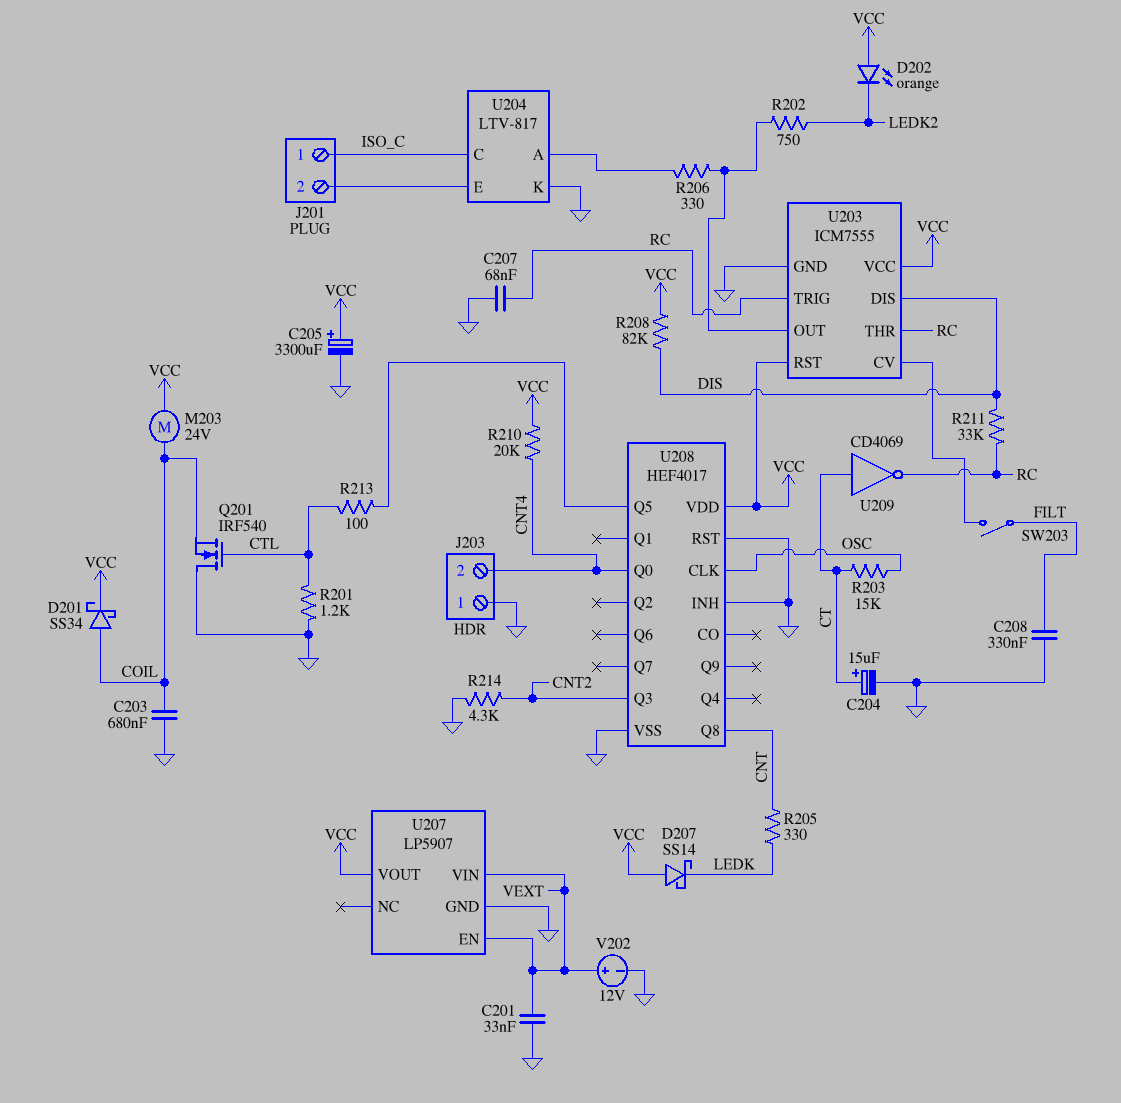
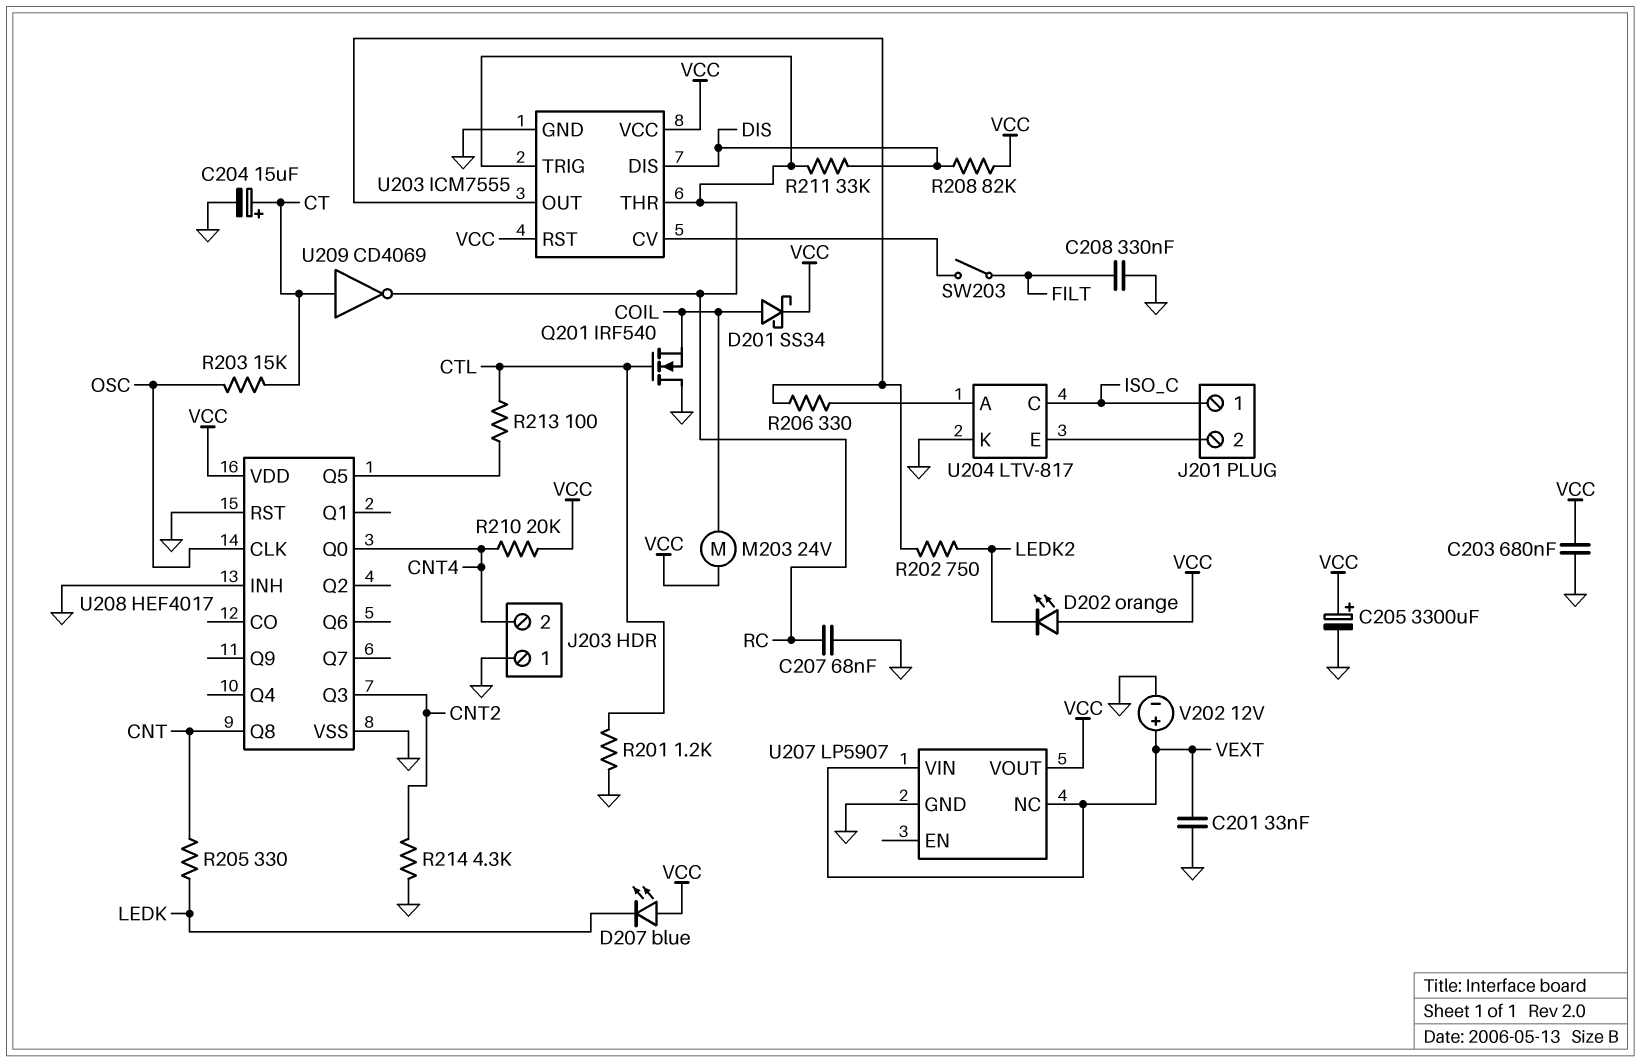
C203: 680nF (COIL, GND) -> 680nF (GND, VCC)
D207: schottky SS14 (A VCC, K LEDK) -> LED blue (A VCC, K LEDK)
U207 pin EN: VEXT -> none
U207 pin NC: none -> VEXT

